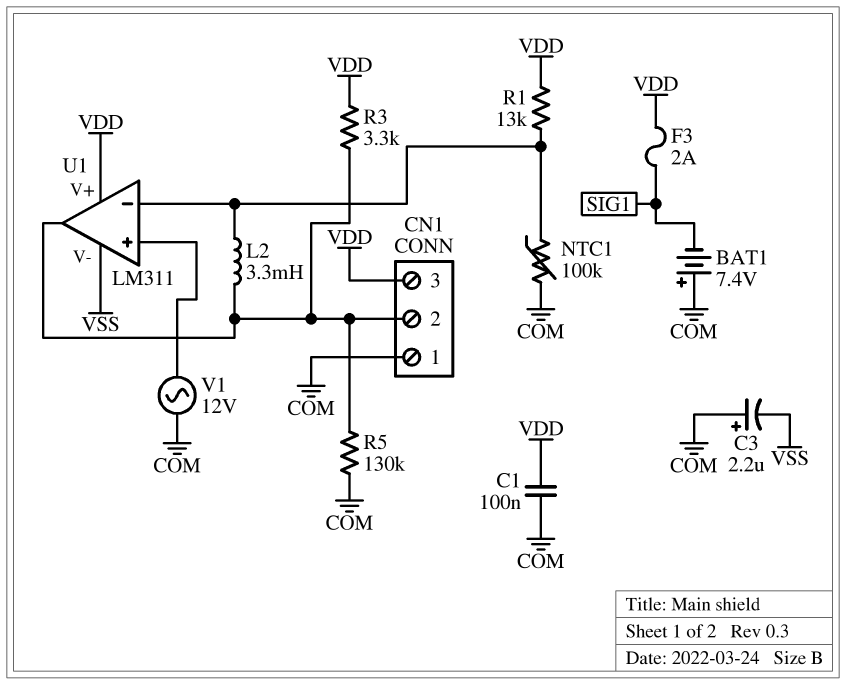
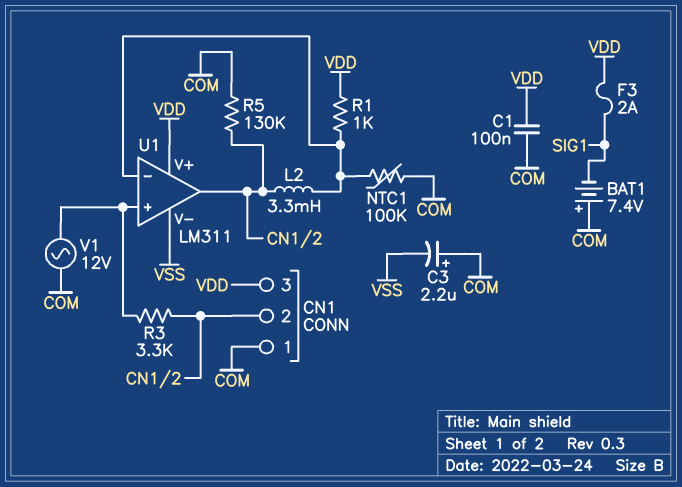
R1: 13k (U1/in-, VDD) -> 1k (U1/in-, VDD)
R3: 3.3k (CN1/2, VDD) -> 3.3k (CN1/2, U1/in+)

